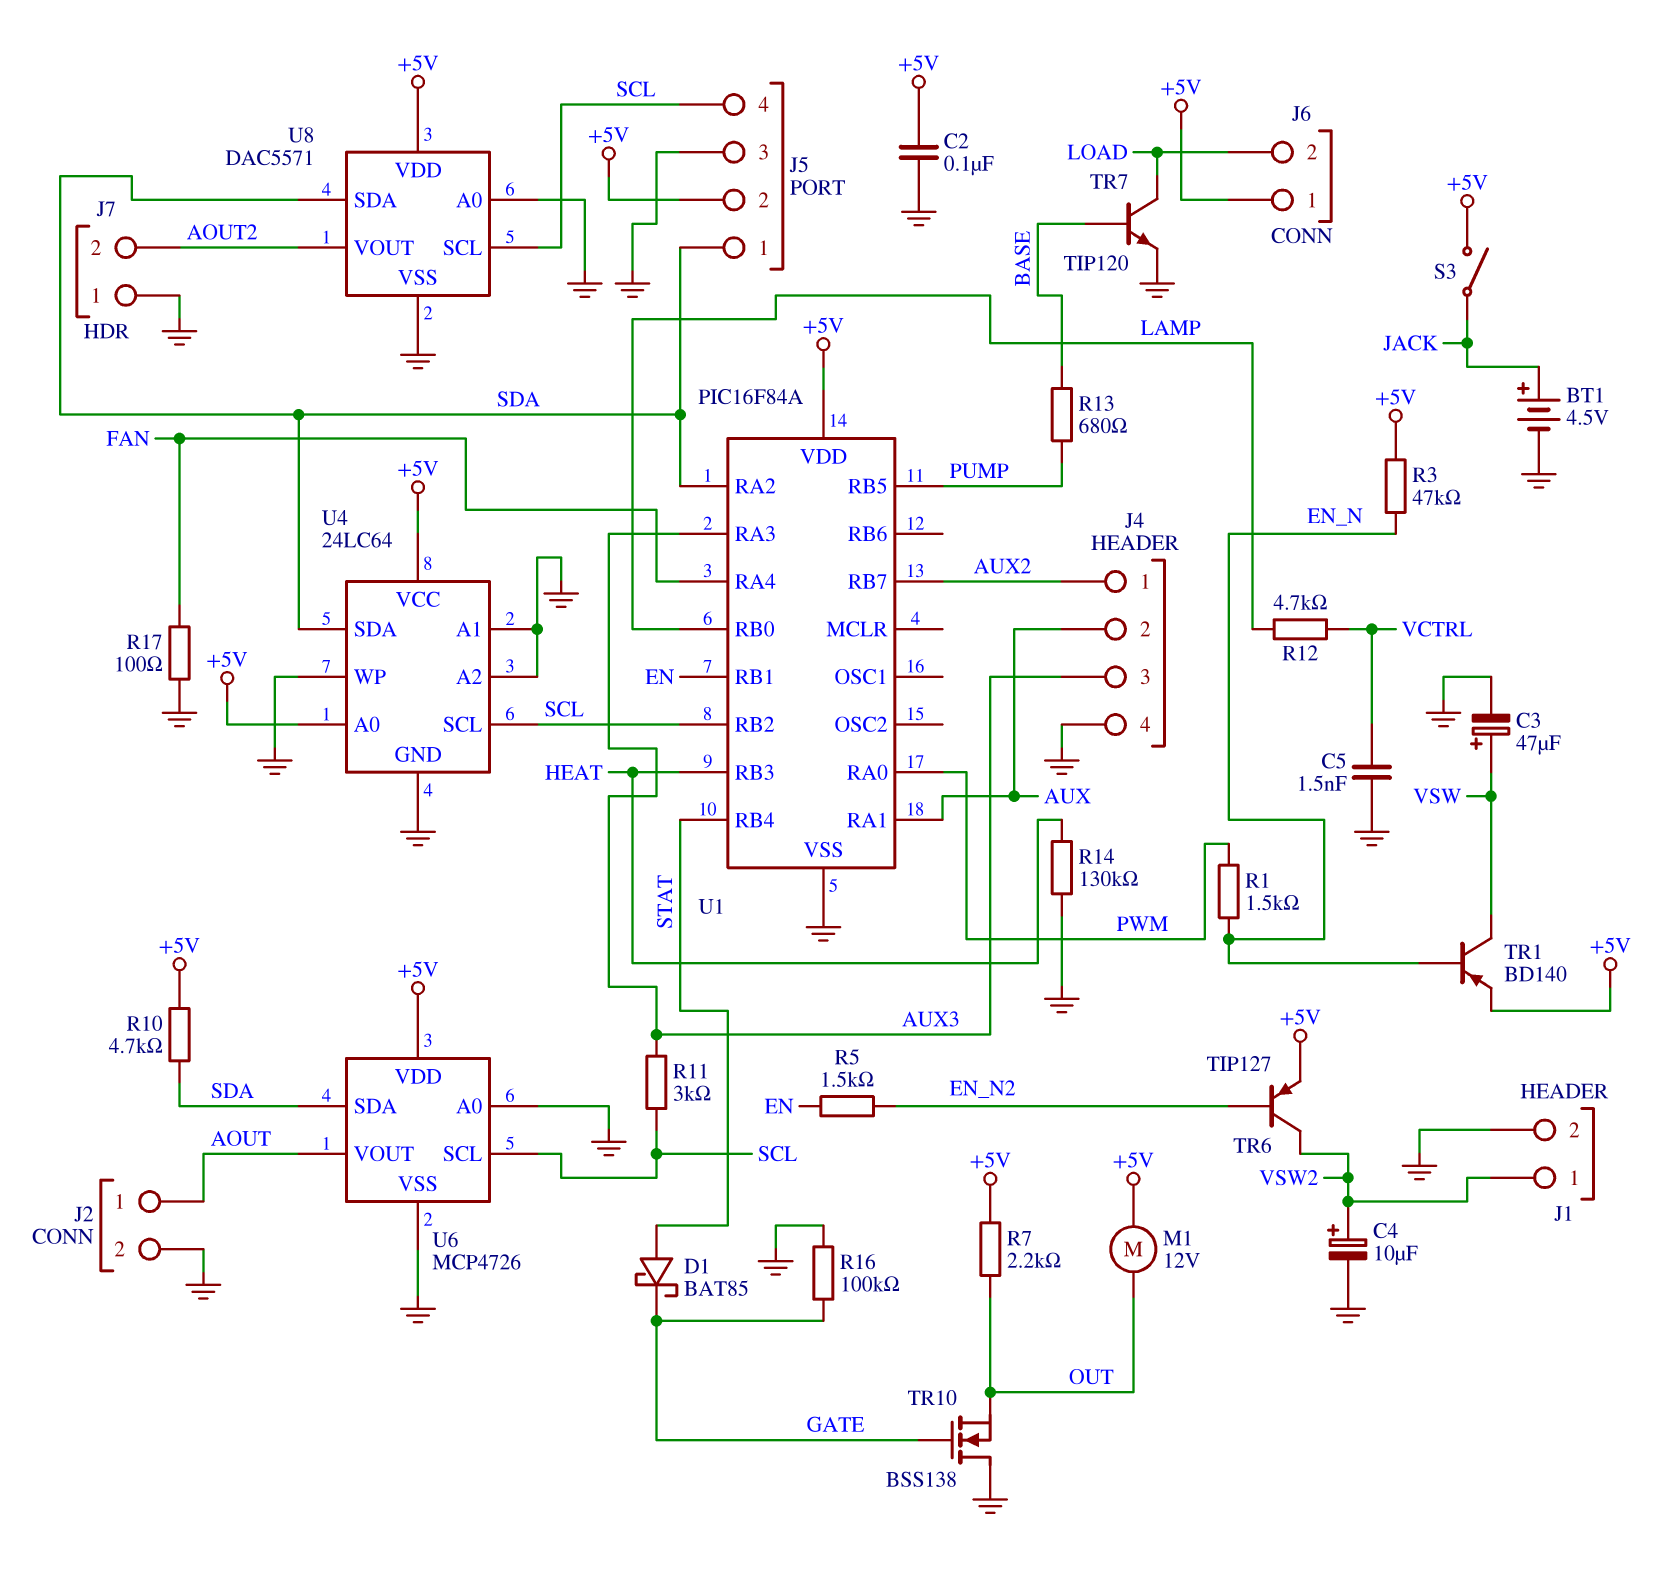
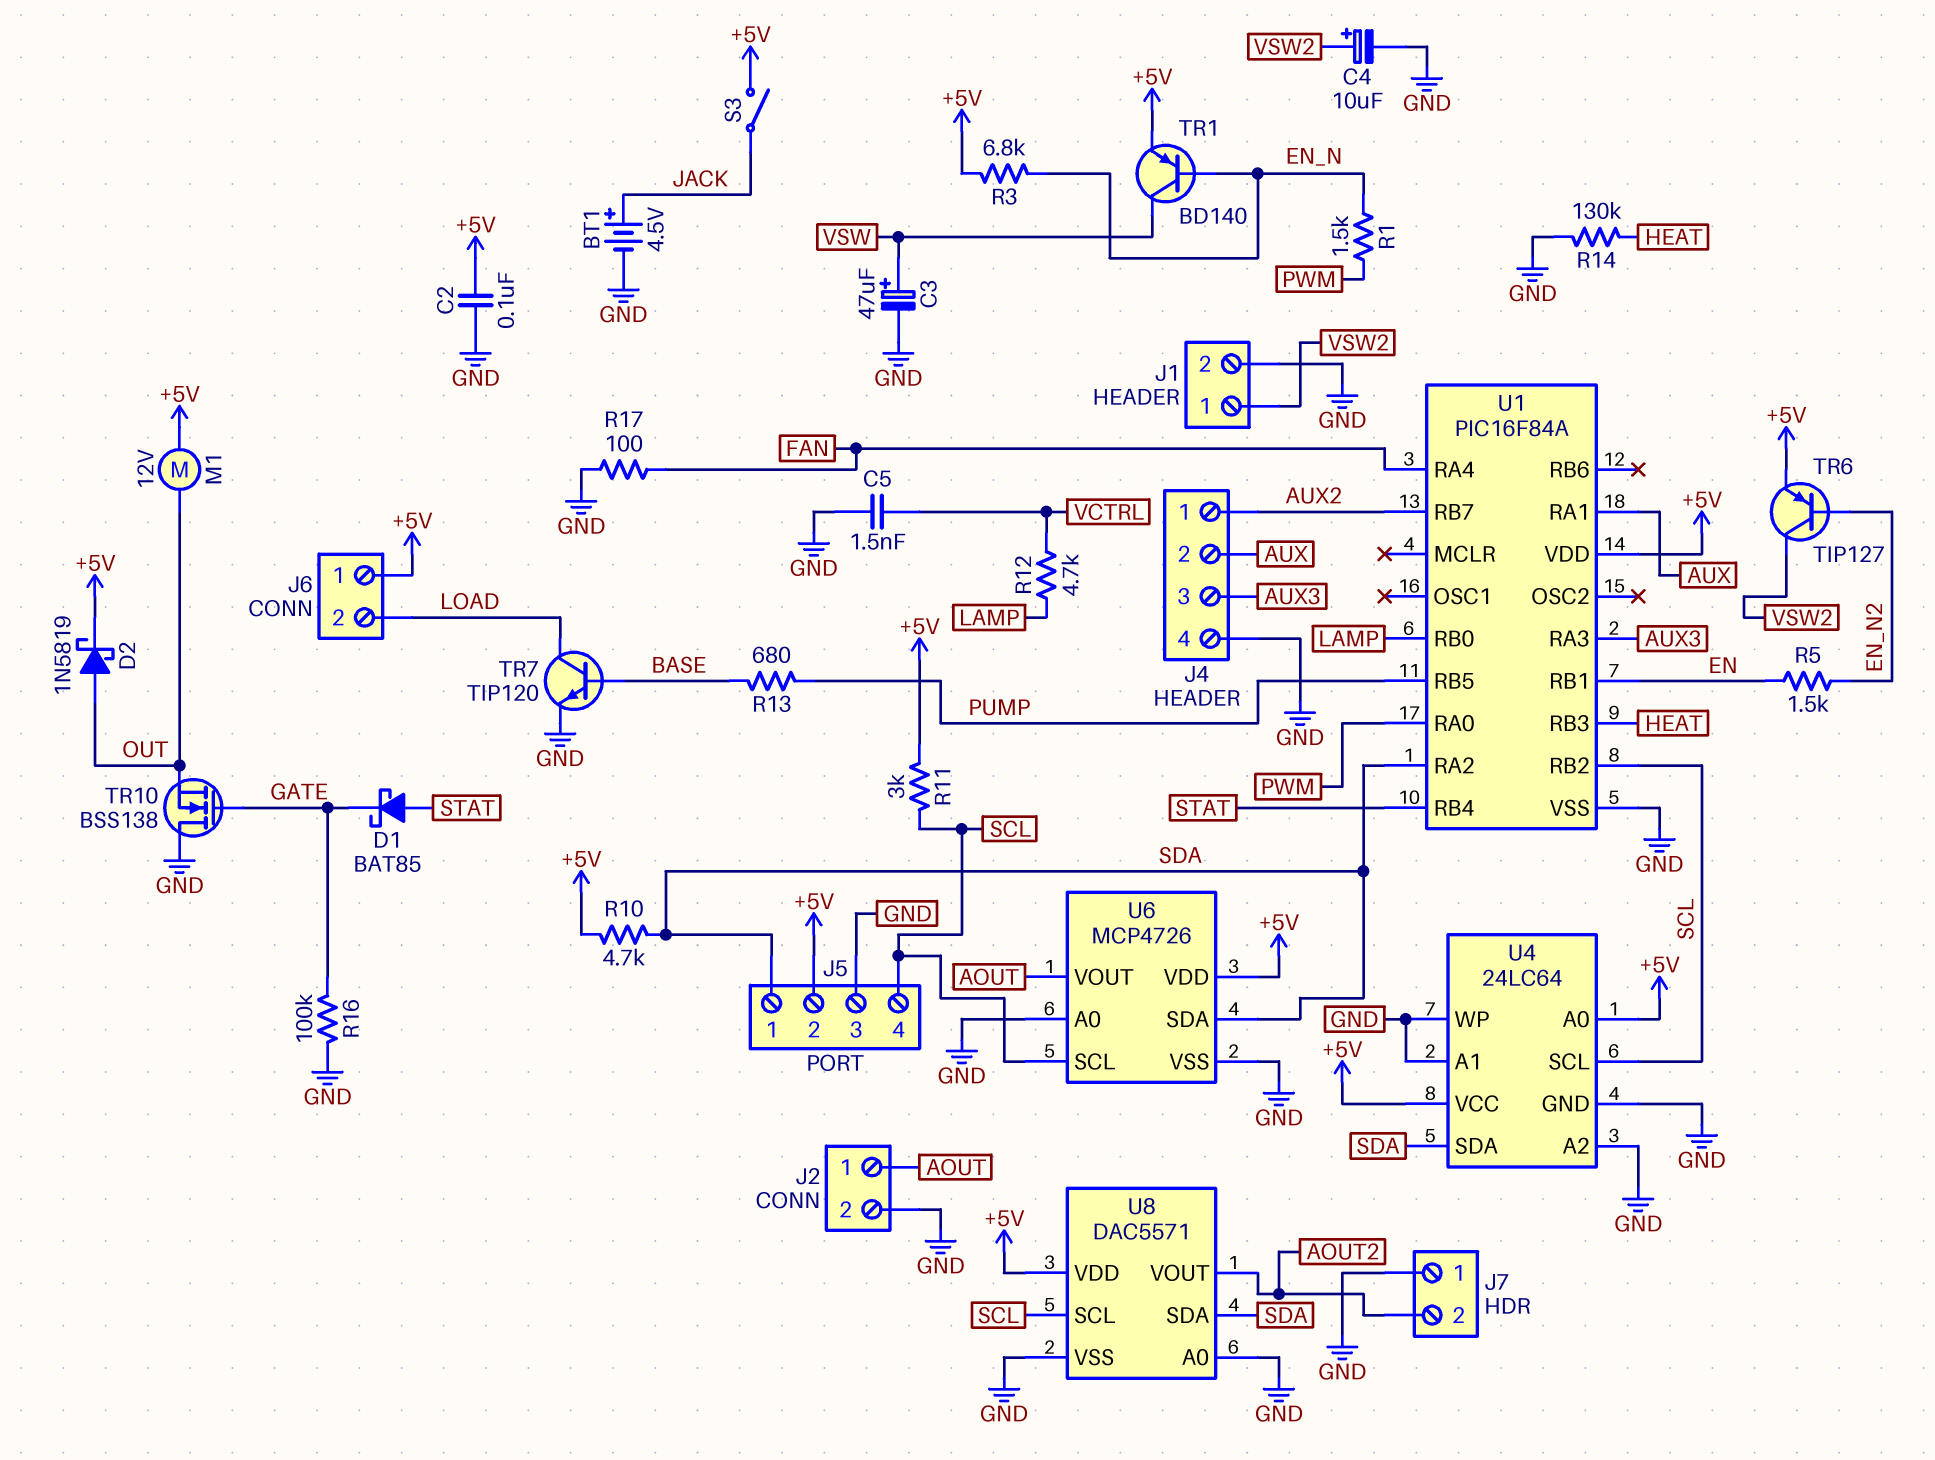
D2: none -> schottky 1N5819 (A OUT, K +5V)
R3: 47k (+5V, EN_N) -> 6.8k (+5V, EN_N)
R7: 2.2k (+5V, OUT) -> none
R11: 3k (AUX3, SCL) -> 3k (+5V, SCL)

